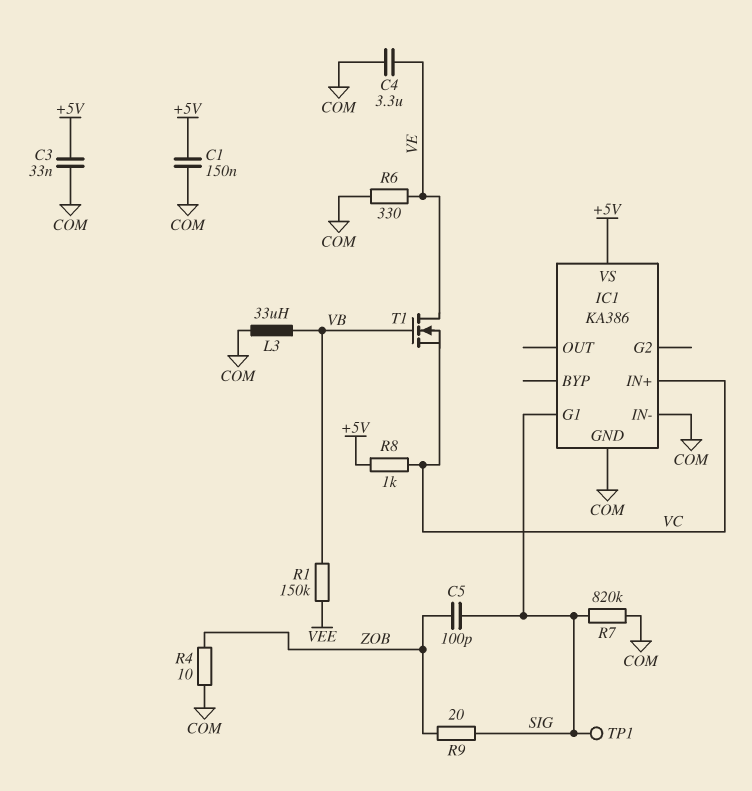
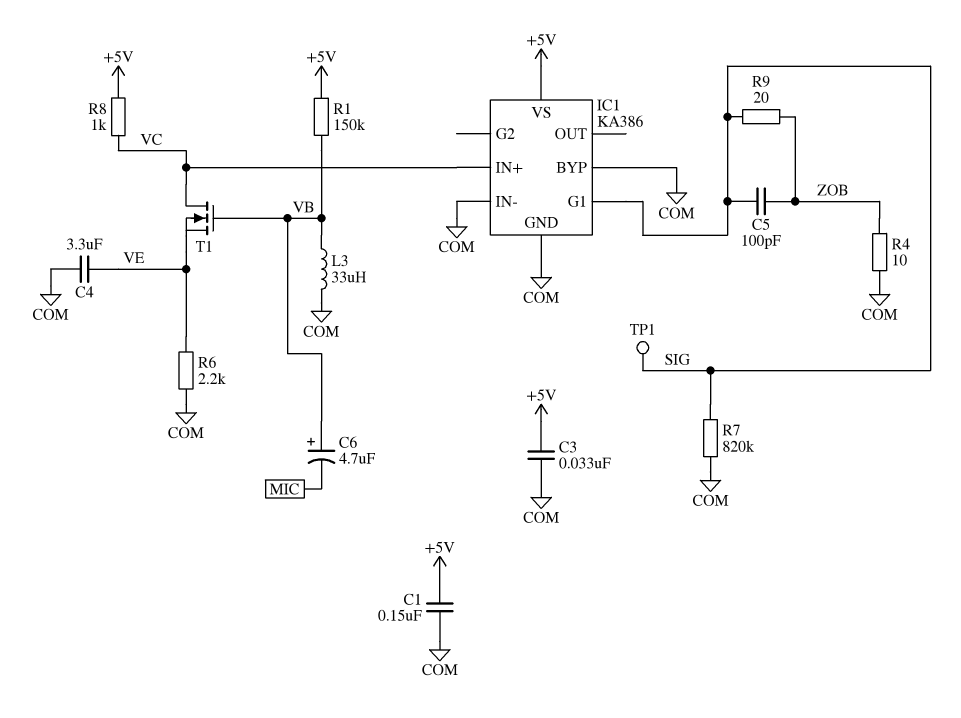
C6: none -> 4.7uF (plus VB, minus MIC)
IC1 pin BYP: none -> COM
R1: 150k (VB, VEE) -> 150k (+5V, VB)
R6: 330 (COM, VE) -> 2.2k (COM, VE)
T1: NMOS (G VB, D VE, S VC) -> NMOS (G VB, D VC, S VE)

